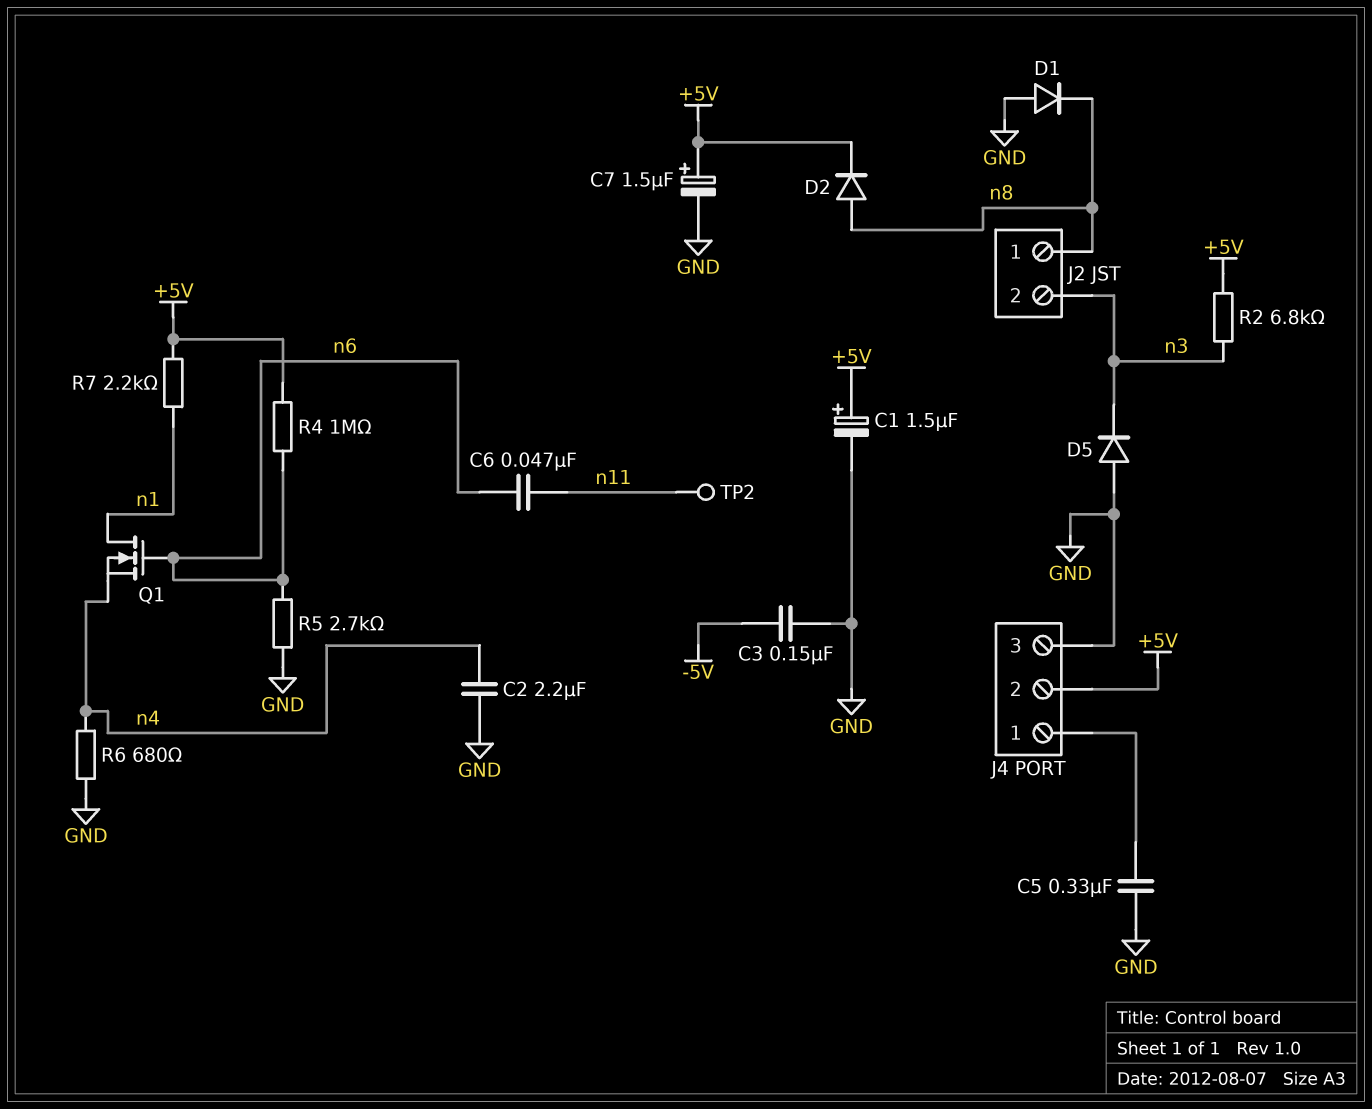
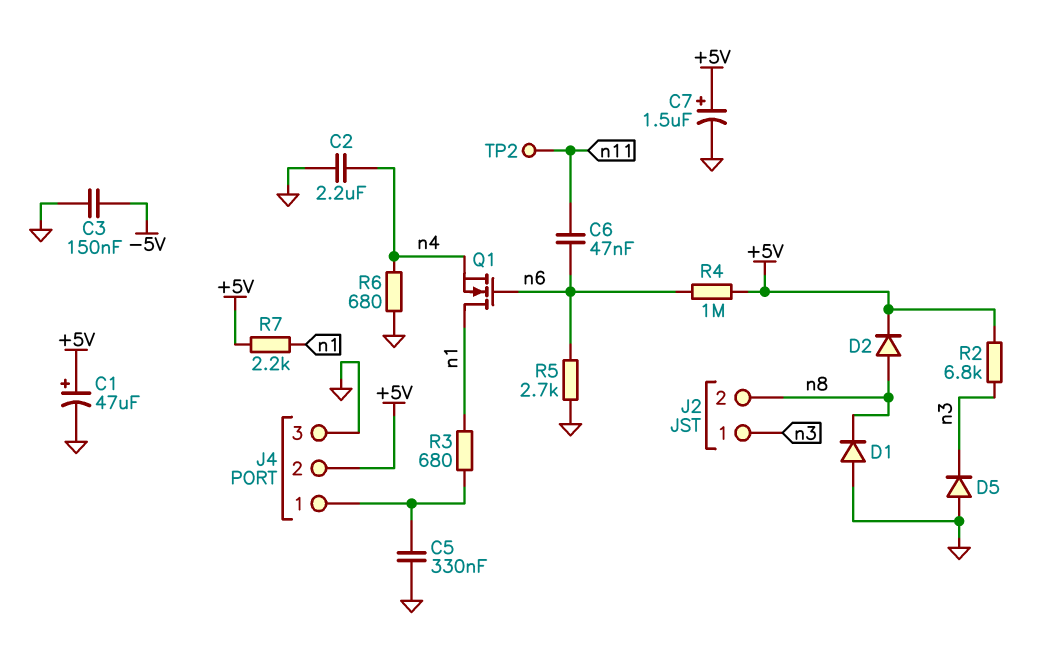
C1: 1.5uF (plus +5V, minus GND) -> 47uF (plus +5V, minus GND)
J2 pin 1: n8 -> n3
J2 pin 2: n3 -> n8
R3: none -> 680 (J4/1, n1)

